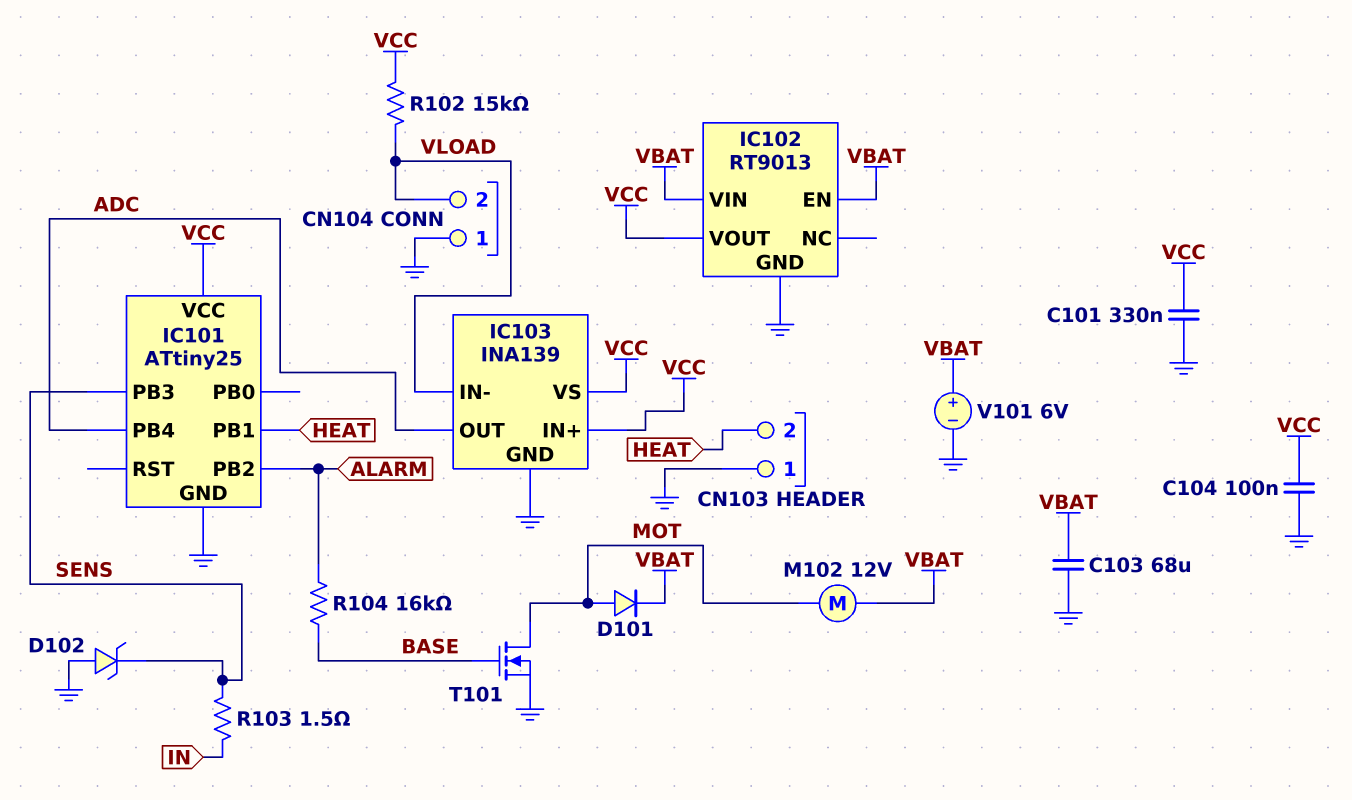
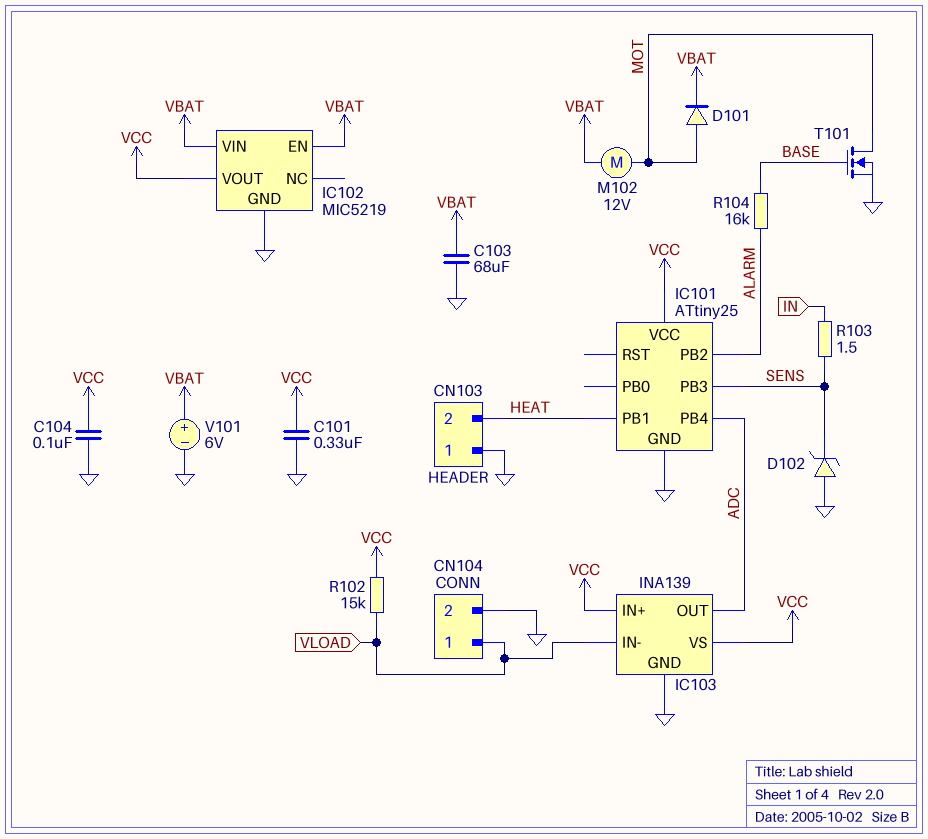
CN104 pin 1: GND -> VLOAD
CN104 pin 2: VLOAD -> GND
IC102: RT9013 -> MIC5219

